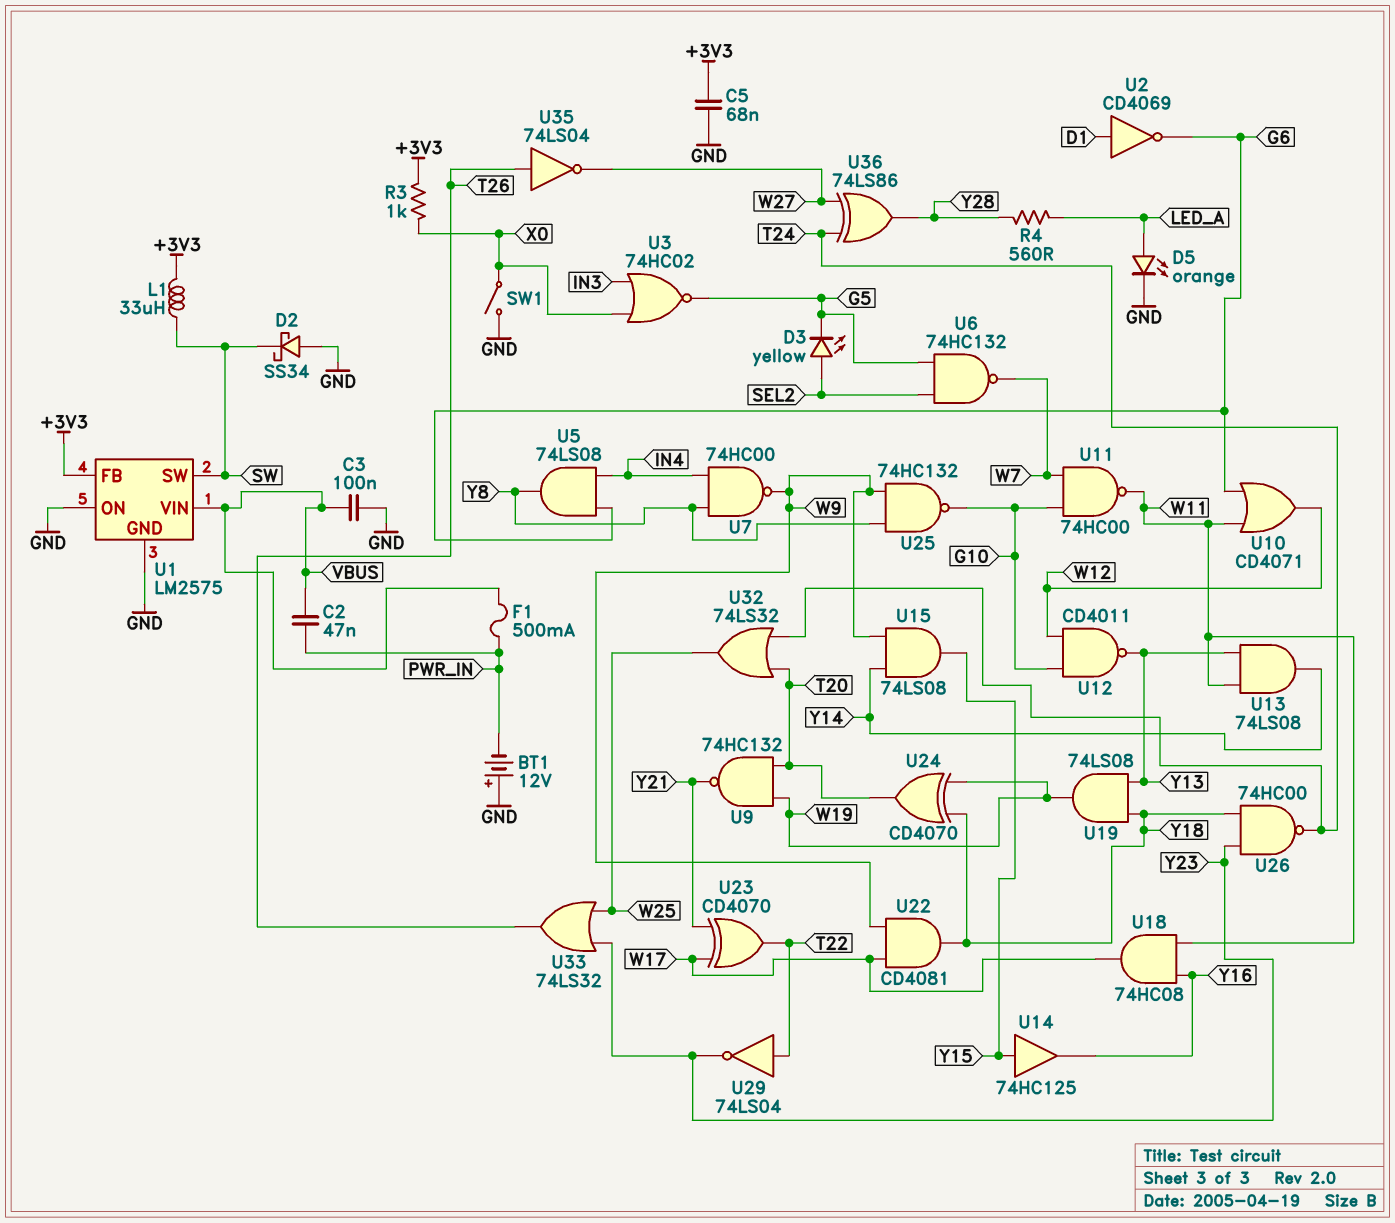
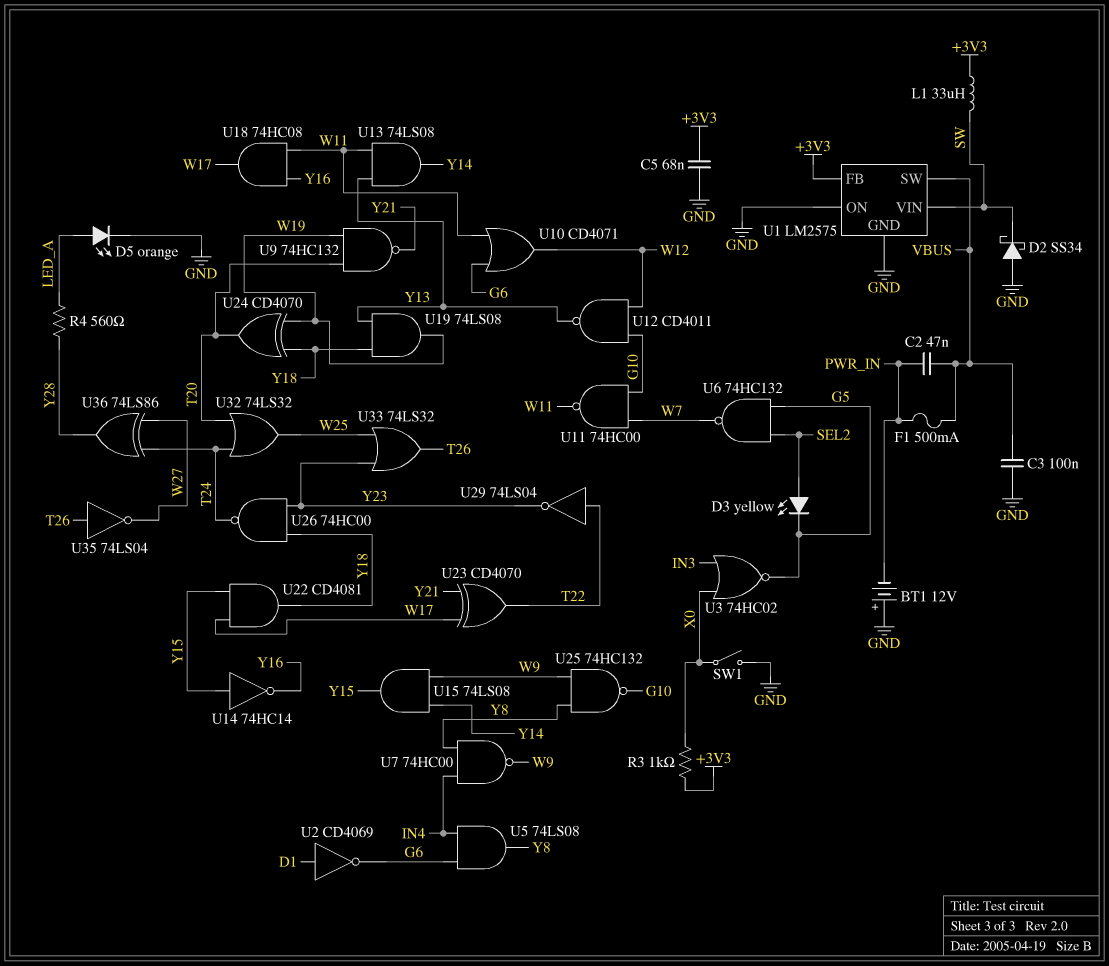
U1 pin SW: SW -> VBUS
U1 pin VIN: VBUS -> SW
U14: buffer 74HC125 (in Y15, out Y16) -> NOT 74HC14 (in Y15, out Y16)
U22: AND CD4081 (in W9, in W17, out Y18) -> AND CD4081 (in W17, in Y15, out Y18)

